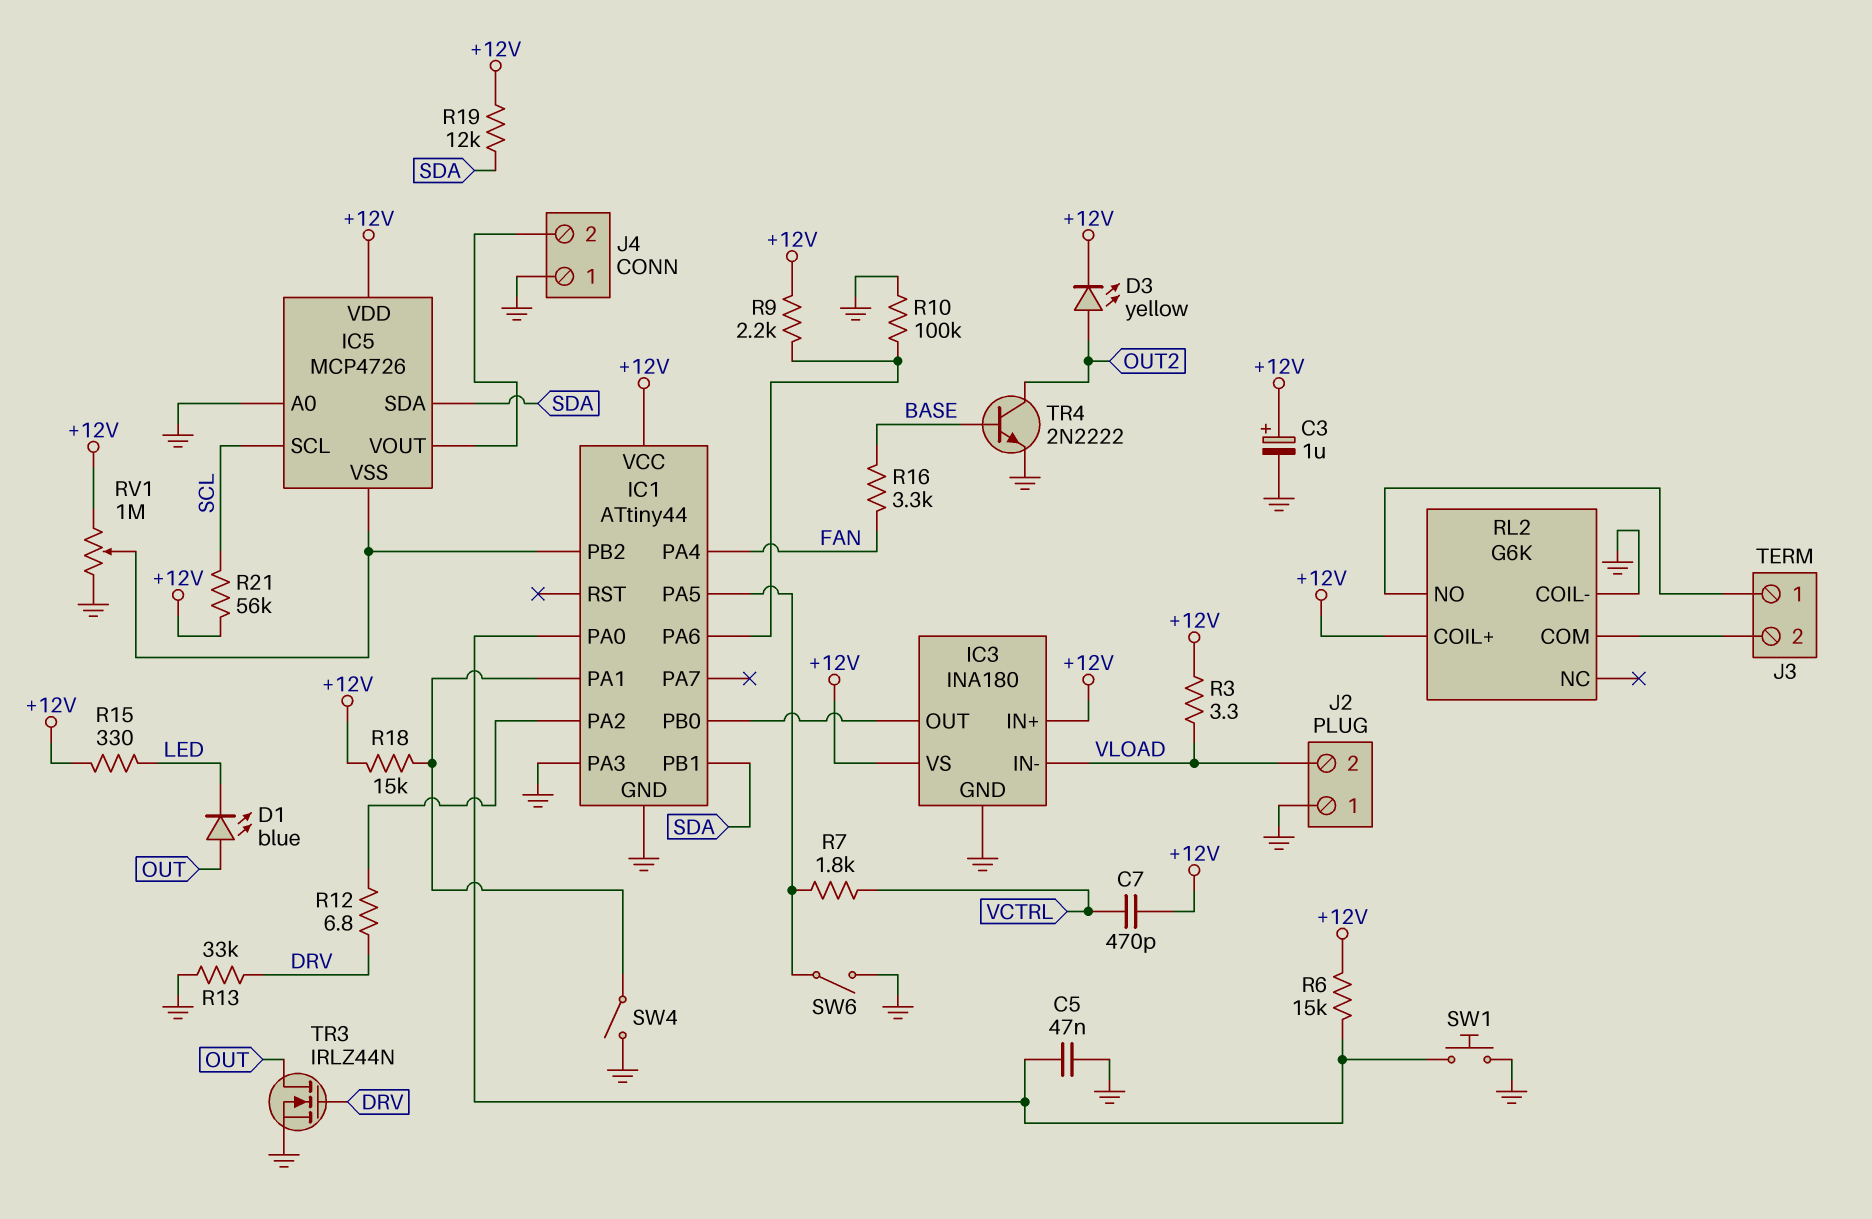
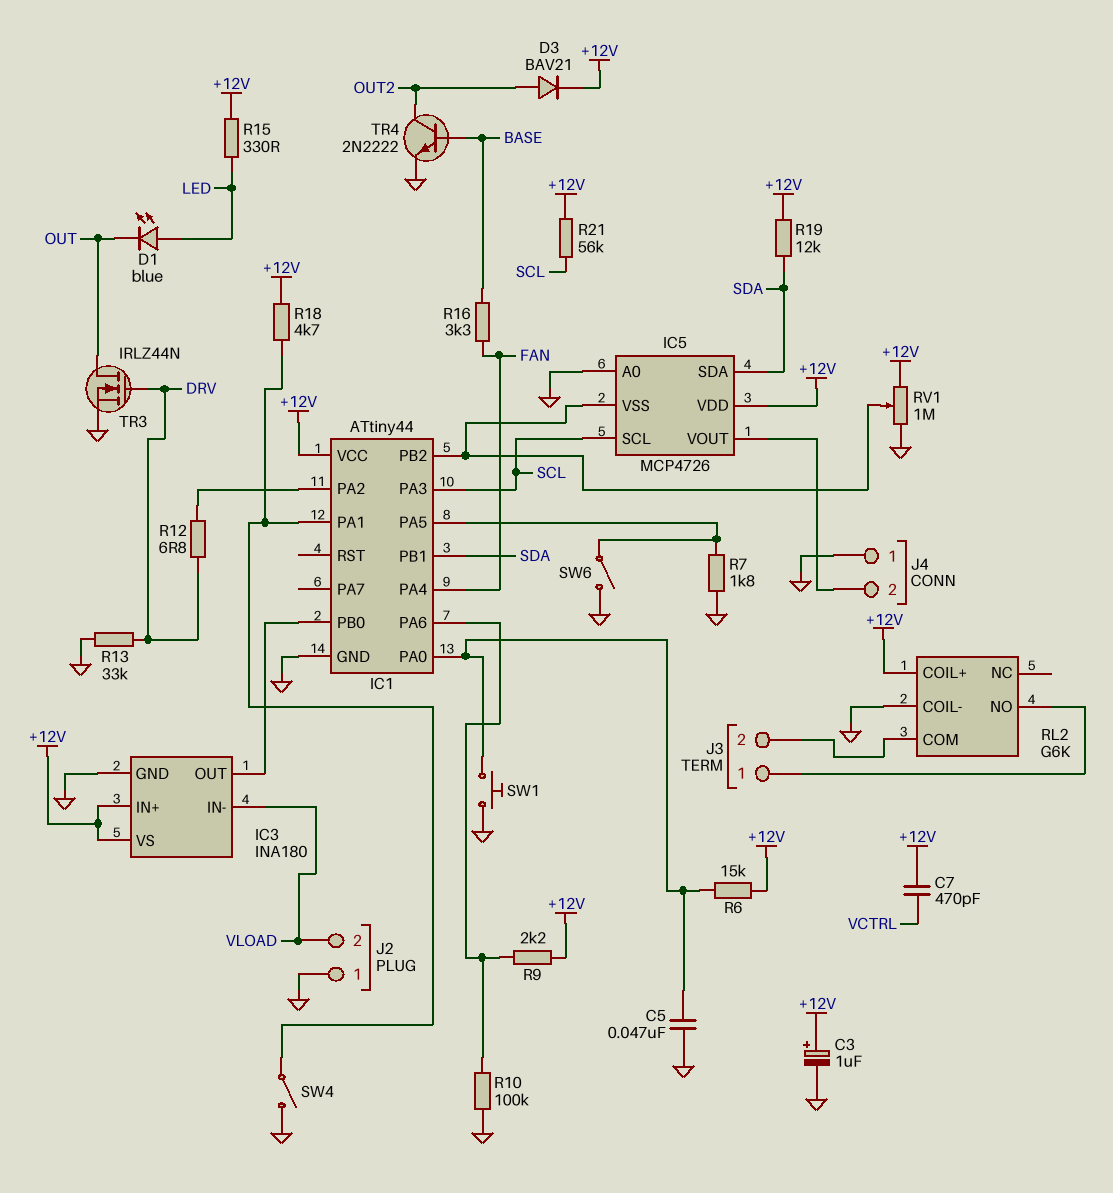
D1: LED blue (A OUT, K LED) -> LED blue (A LED, K OUT)
D3: LED yellow (A OUT2, K +12V) -> diode BAV21 (A OUT2, K +12V)
IC1 pin PA3: GND -> SCL
R3: 3.3 (+12V, VLOAD) -> none
R7: 1.8k (IC1/PA5, VCTRL) -> 1.8k (GND, IC1/PA5)
R18: 15k (+12V, IC1/PA1) -> 4.7k (+12V, IC1/PA1)

